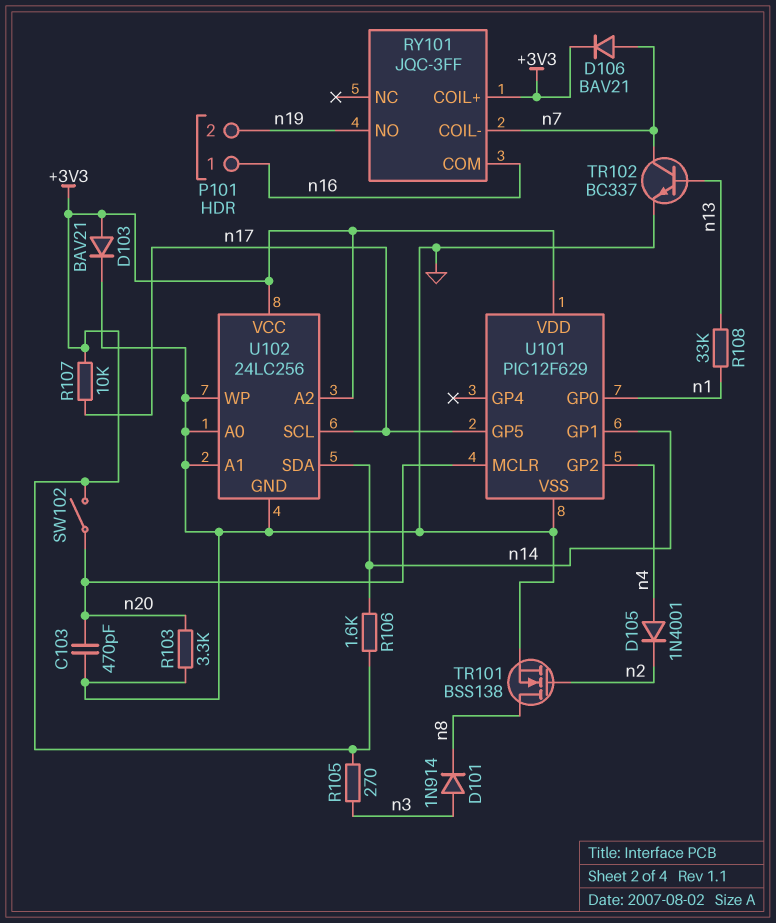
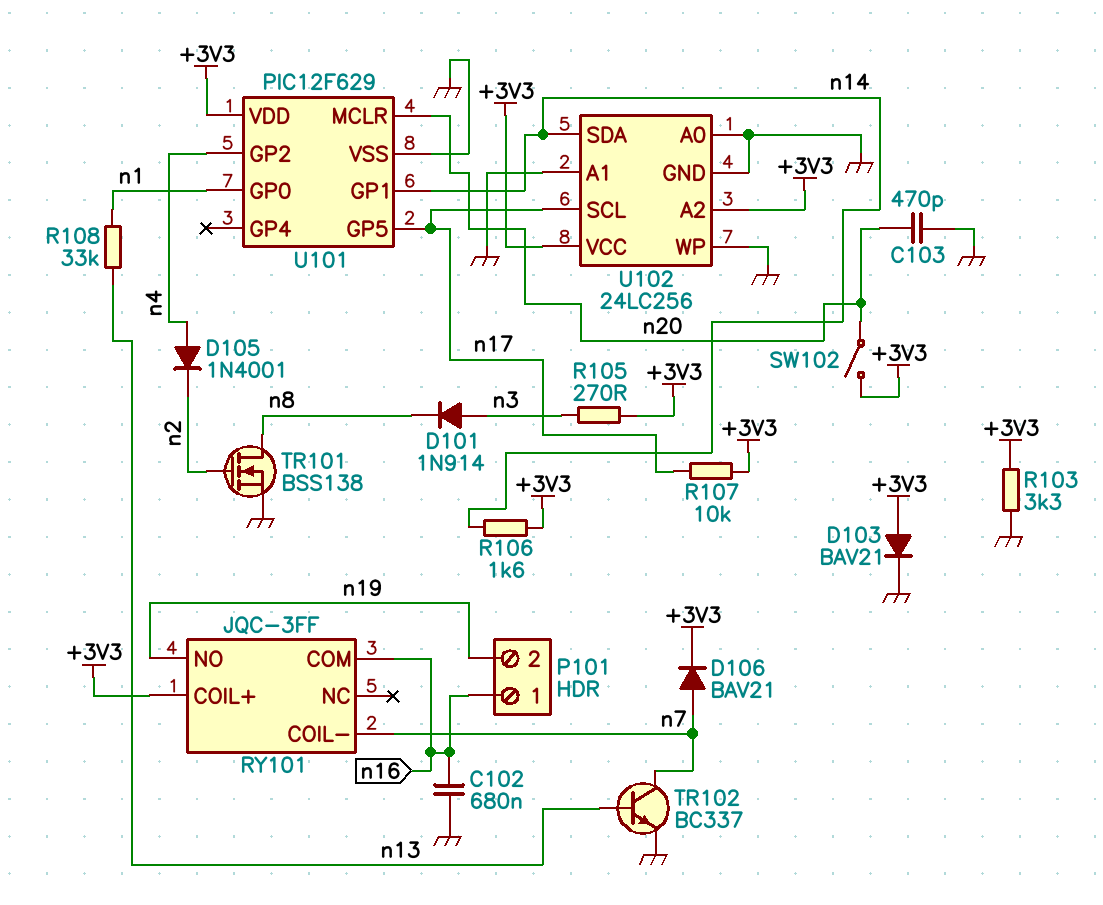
C102: none -> 680nF (GND, n16)
R103: 3.3k (GND, n20) -> 3.3k (+3V3, GND)

